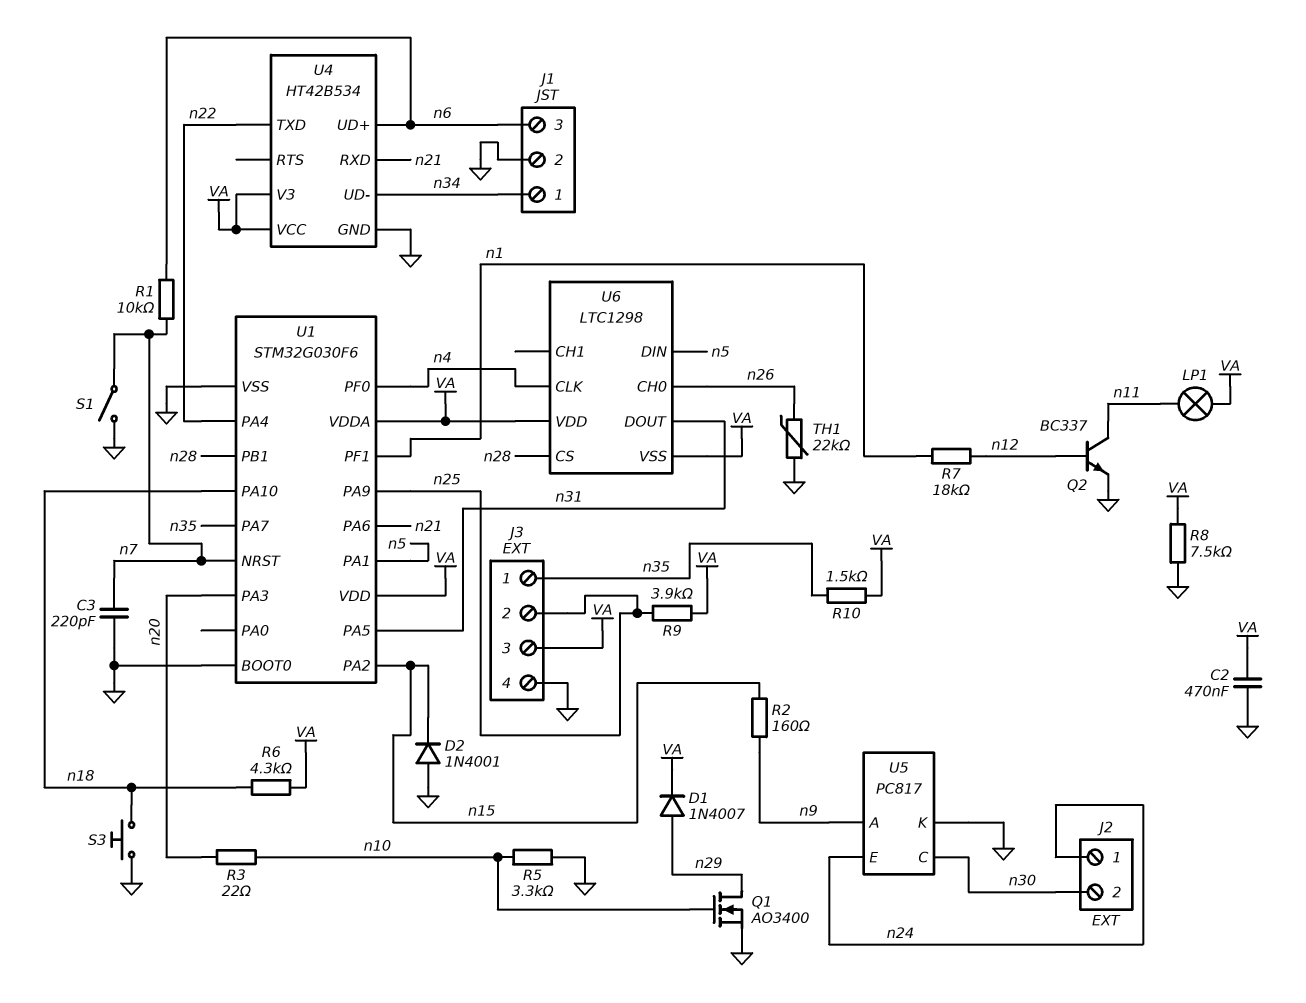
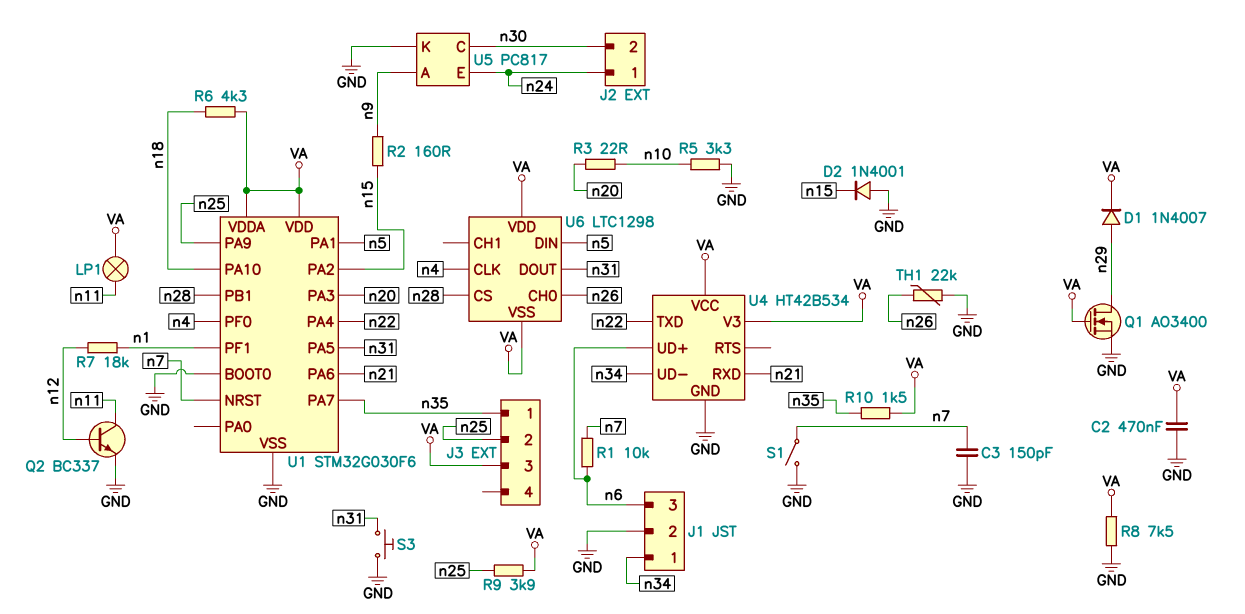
C3: 220pF (GND, n7) -> 150pF (GND, n7)
J3 pin 4: GND -> none
Q1: NMOS AO3400 (G n10, D n29, S GND) -> NMOS AO3400 (G VA, D n29, S GND)
S3: button (GND, n18) -> button (GND, n31)

